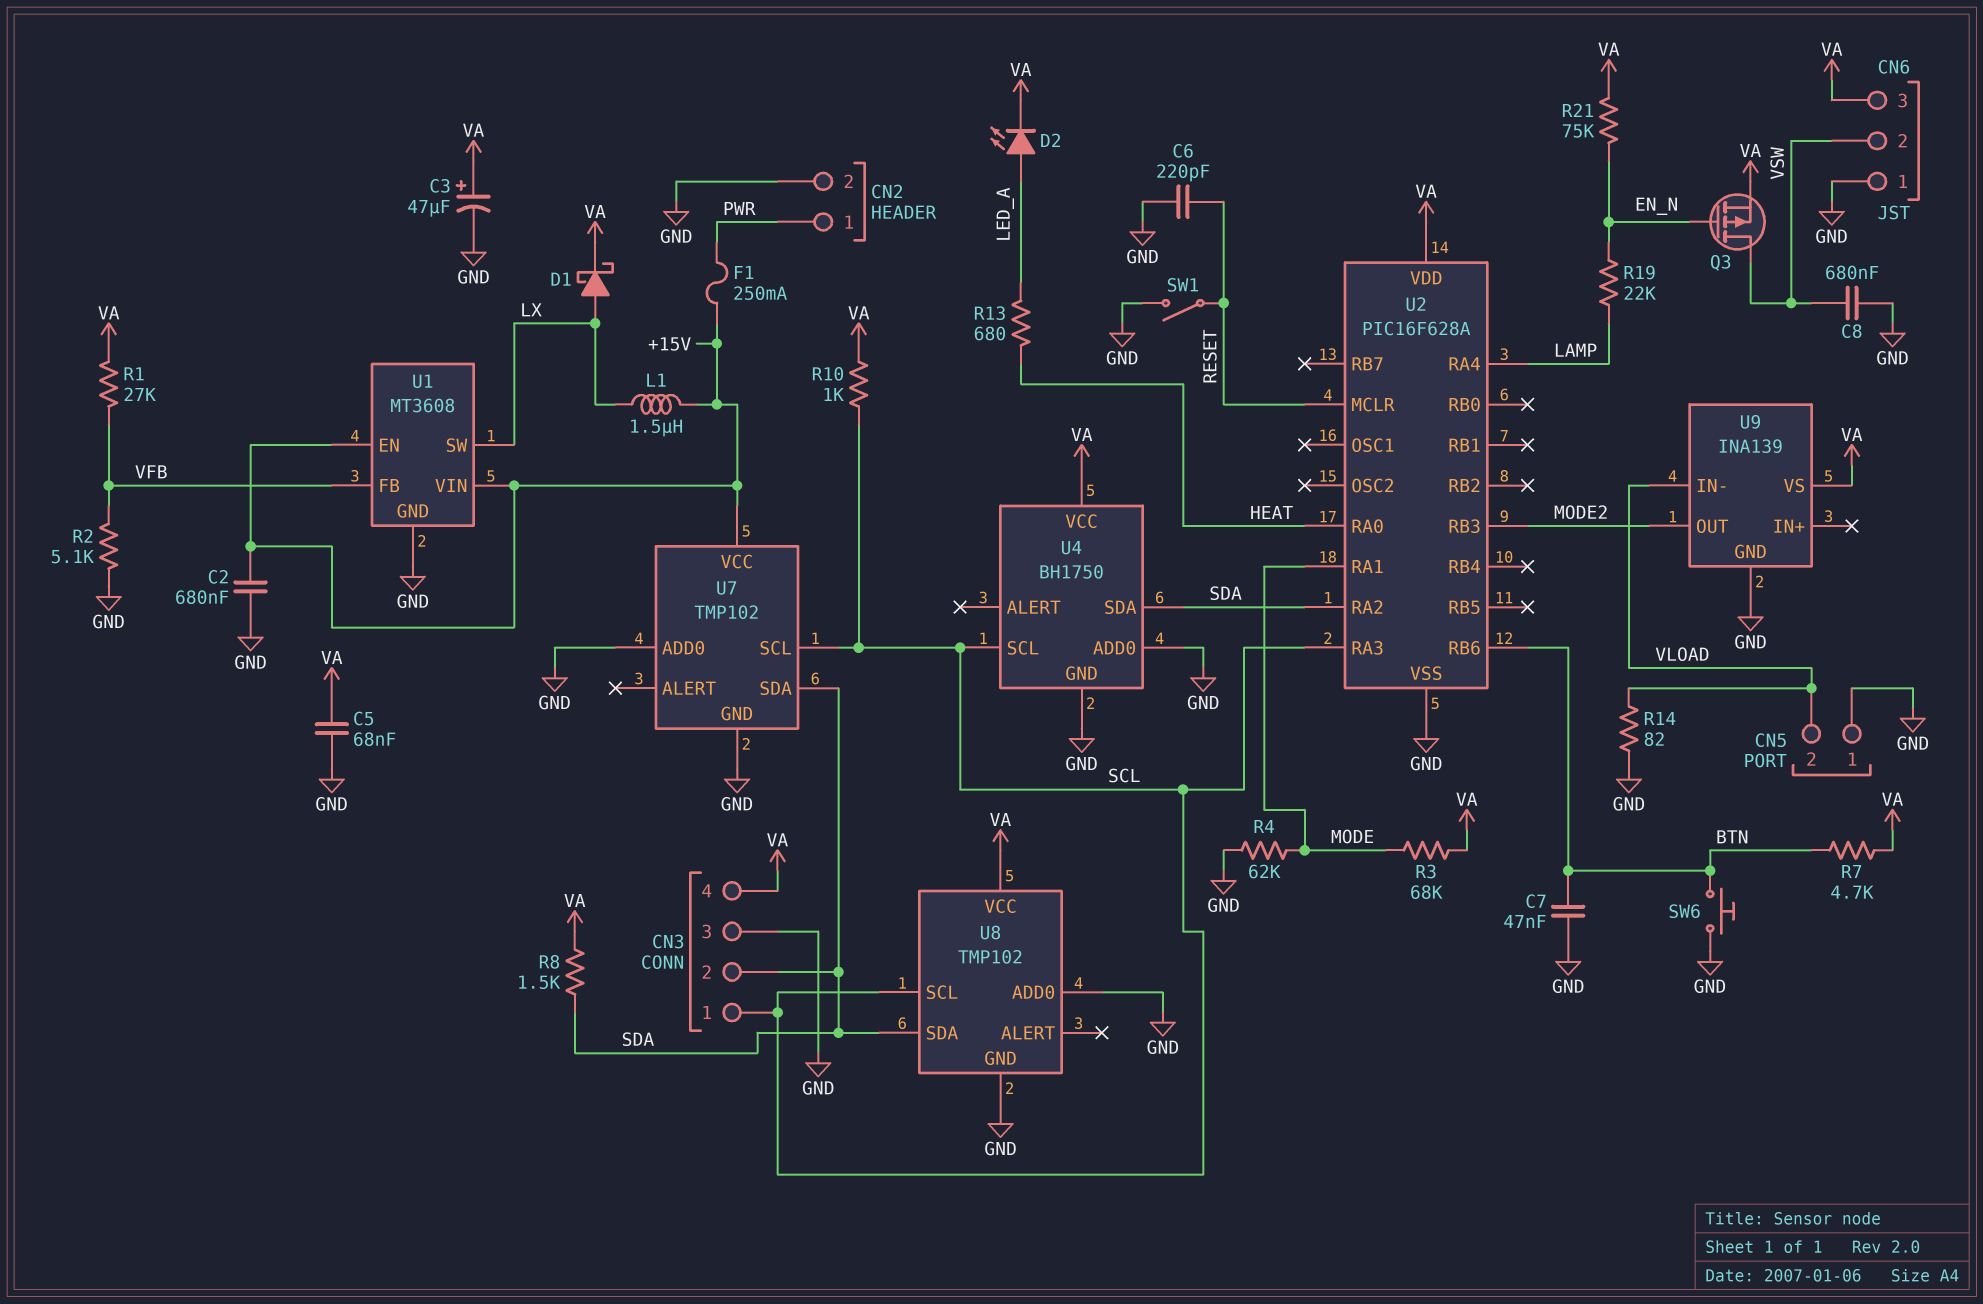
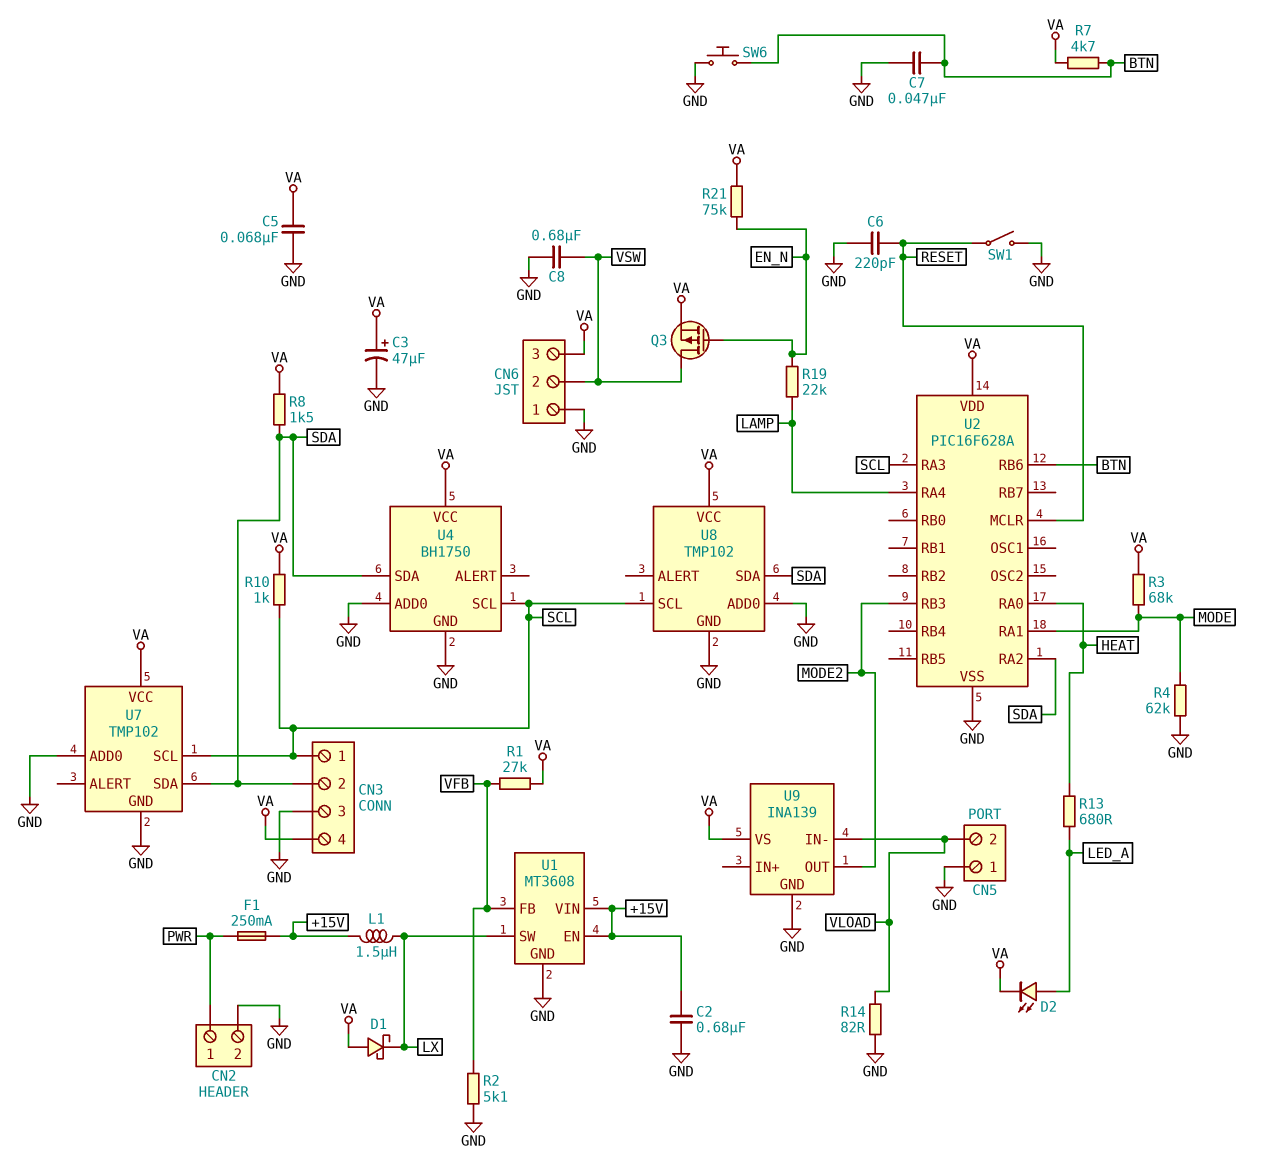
D1: schottky (A LX, K VA) -> schottky (A VA, K LX)
U7 pin VCC: +15V -> VA

